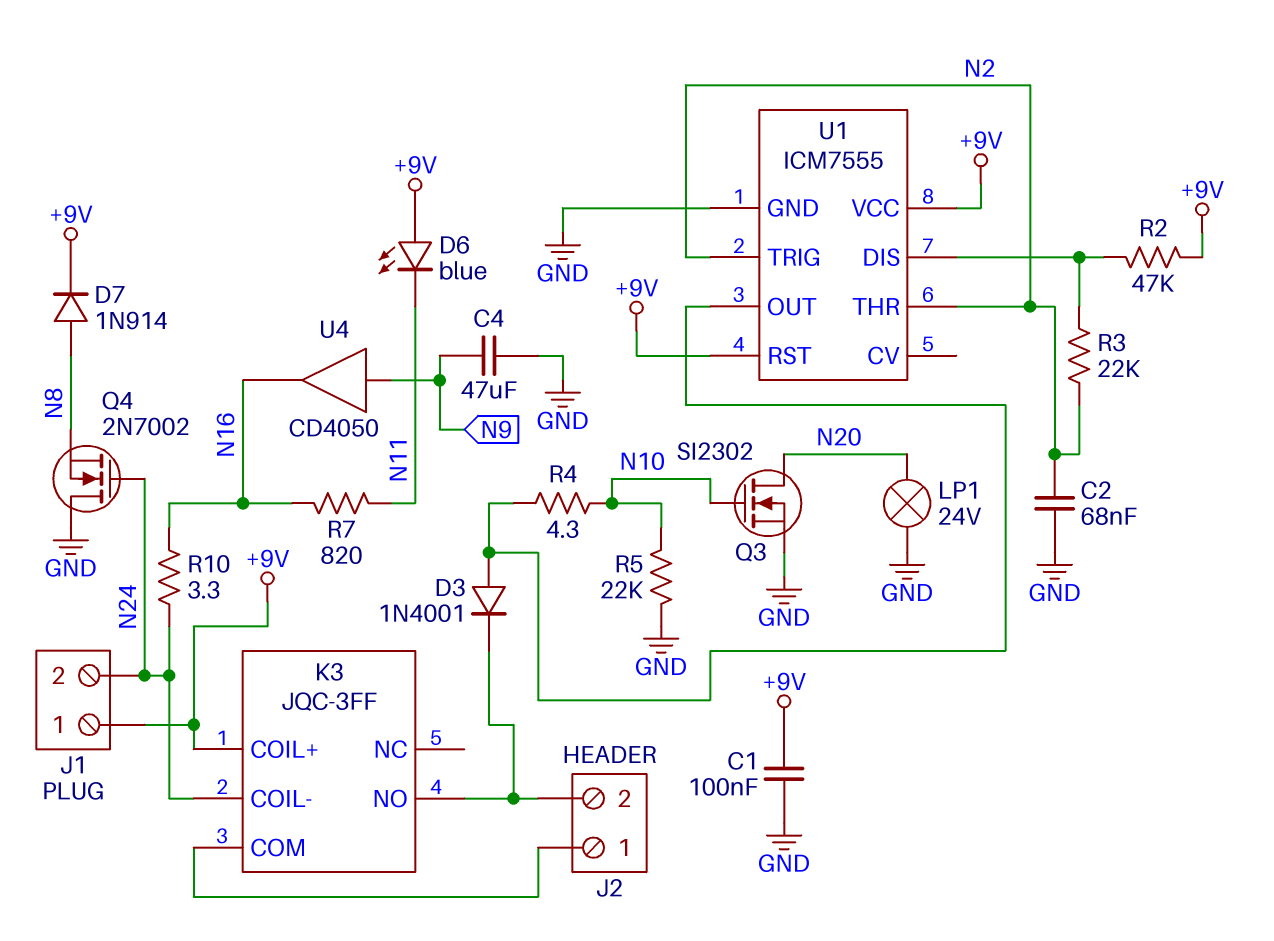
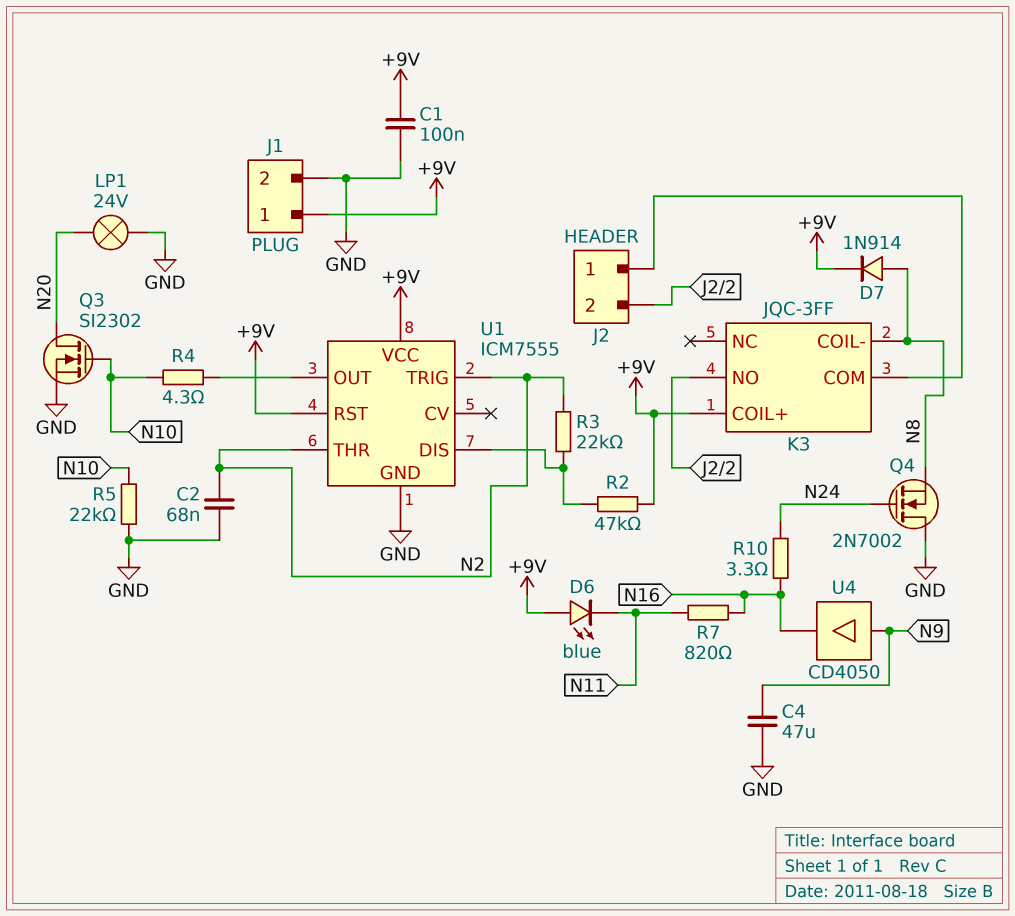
D3: diode 1N4001 (A U1/OUT, K J2/2) -> none
J1 pin 2: N24 -> GND
K3 pin COIL-: N24 -> N8

